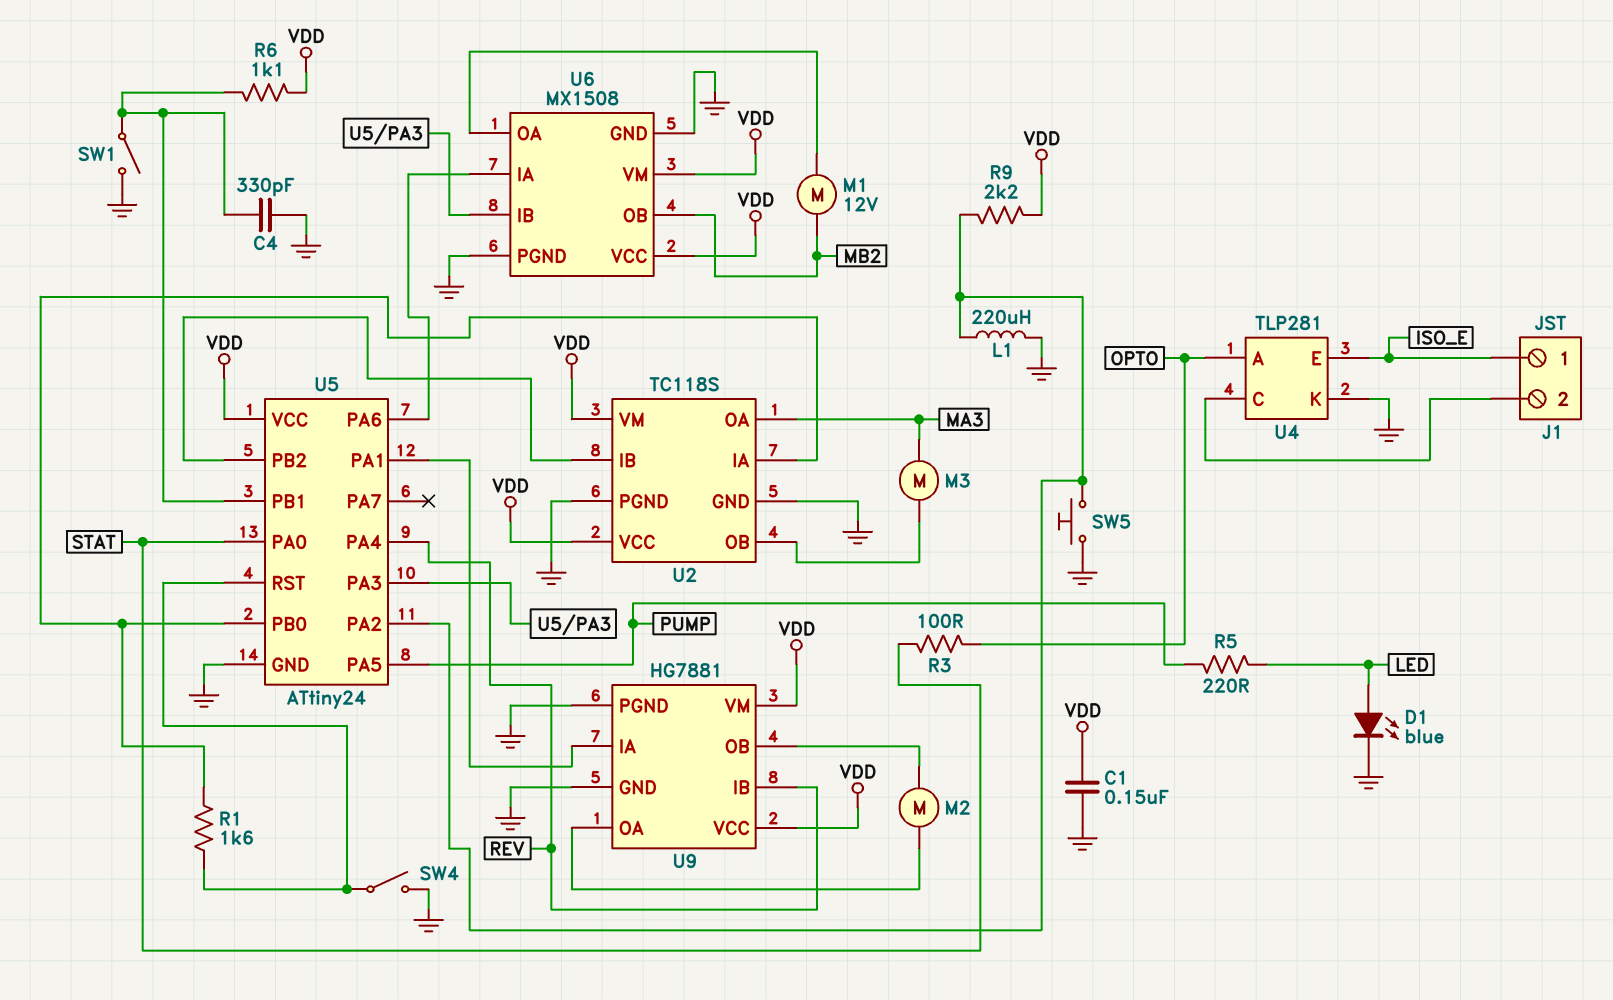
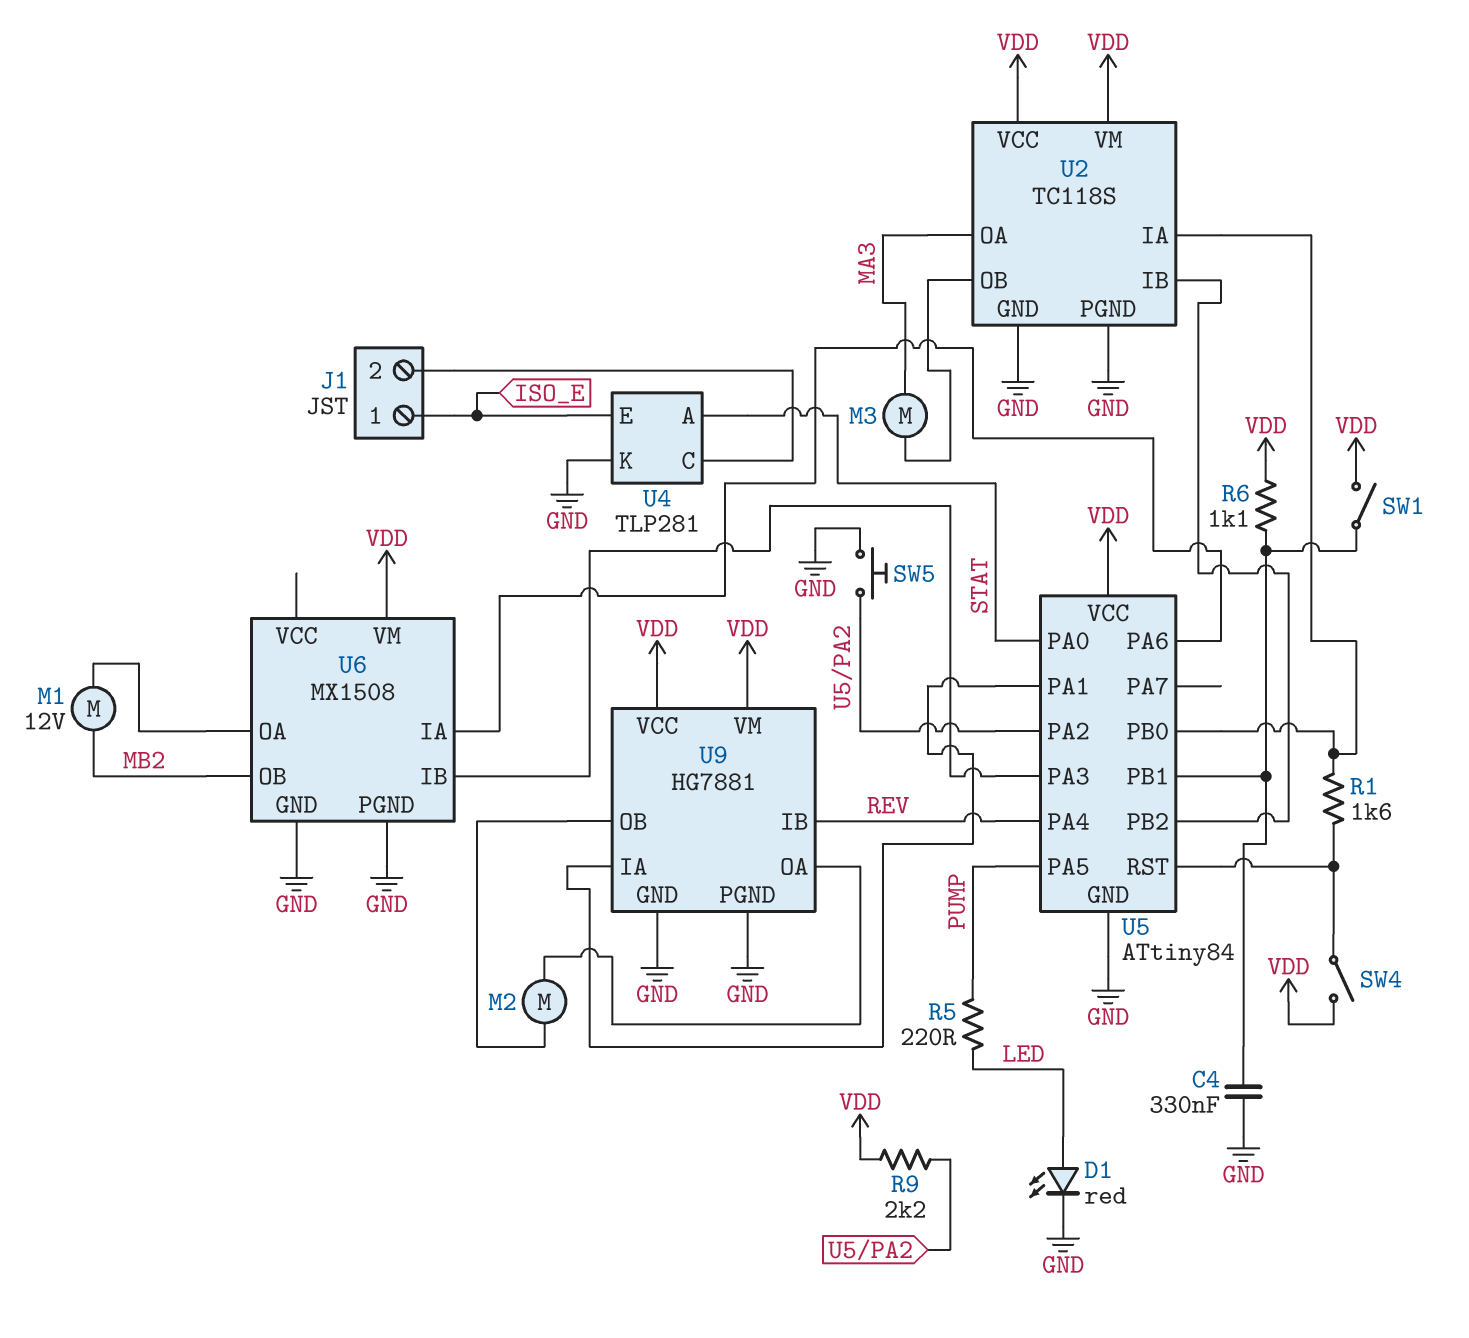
C1: 150nF (GND, VDD) -> none
C4: 330pF (GND, U5/PB1) -> 330nF (GND, U5/PB1)
D1: LED blue (A LED, K GND) -> LED red (A LED, K GND)
L1: 220uH (GND, U5/PA2) -> none
R3: 100 (OPTO, STAT) -> none
SW1: switch (GND, U5/PB1) -> switch (U5/PB1, VDD)
SW4: switch (GND, U5/RST) -> switch (U5/RST, VDD)
U4 pin A: OPTO -> STAT
U5: ATtiny24 -> ATtiny84
U6 pin VCC: VDD -> none

